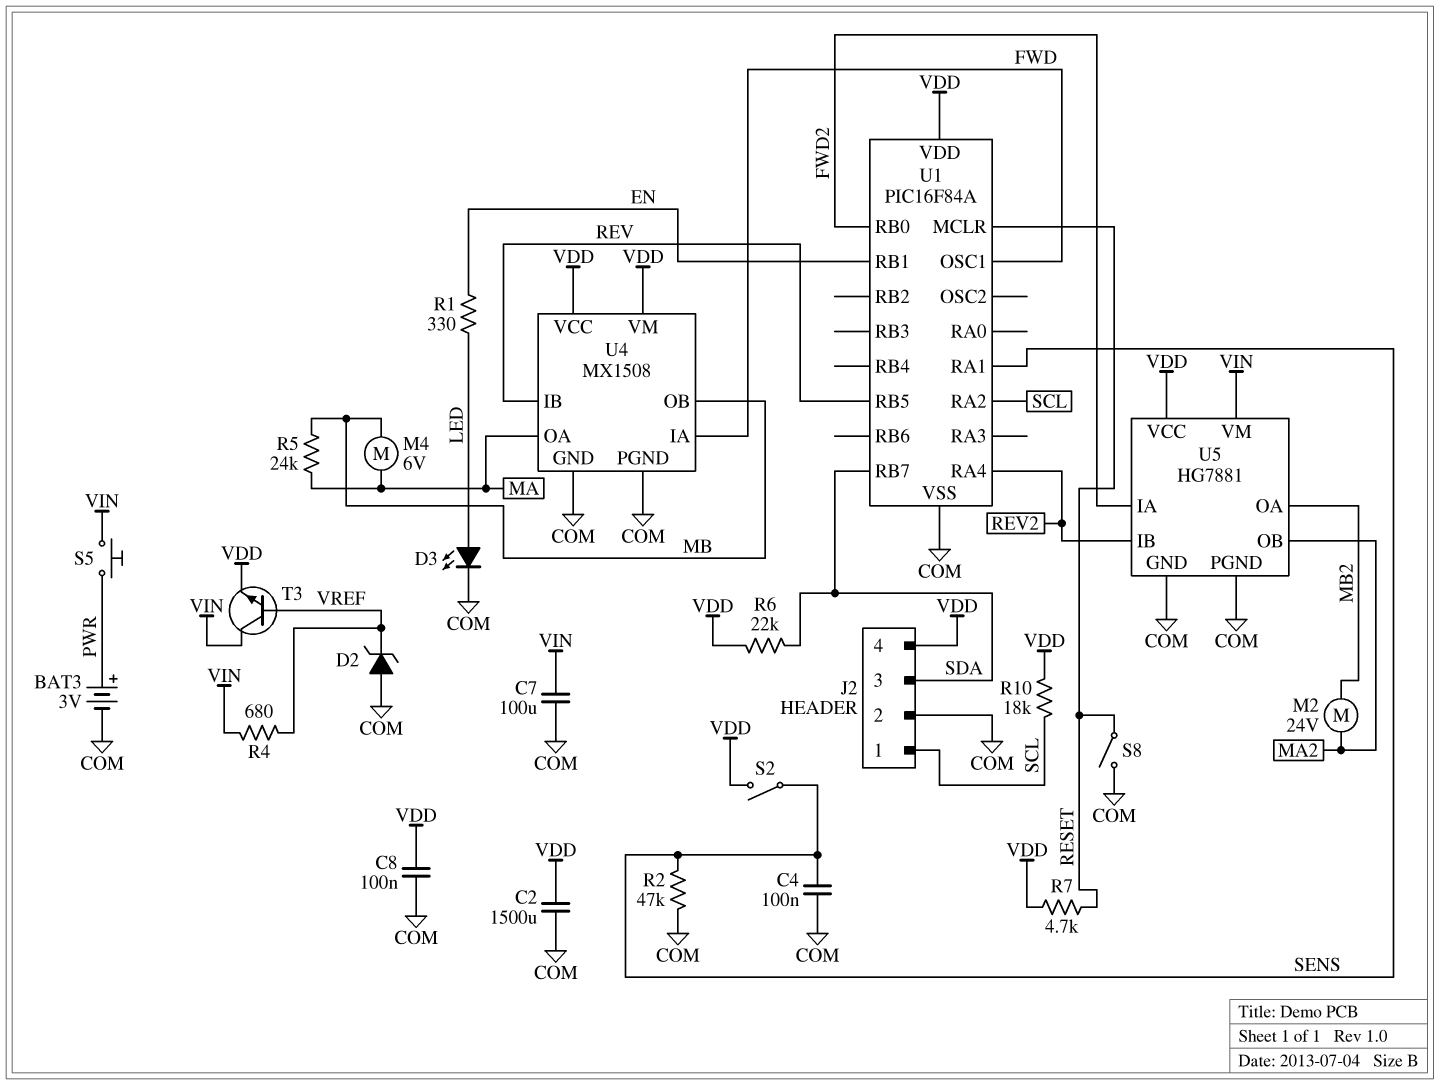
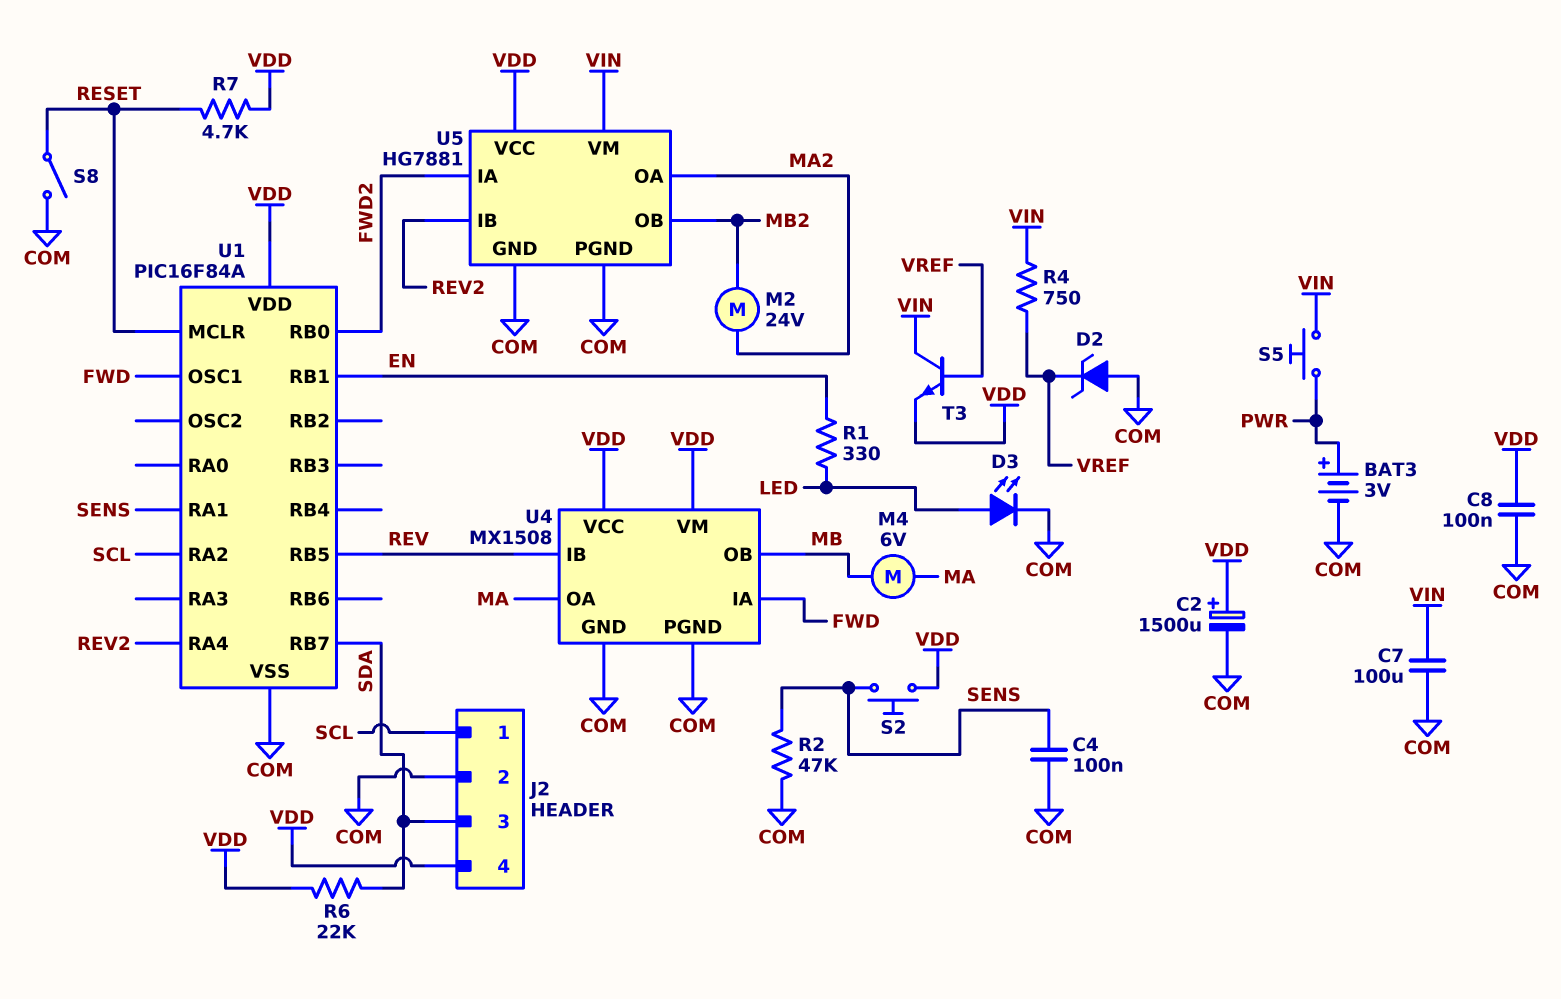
C2: 1500uF (COM, VDD) -> 1500uF (plus VDD, minus COM)
R4: 680 (VIN, VREF) -> 750 (VIN, VREF)
R5: 24k (MA, MB) -> none
R10: 18k (SCL, VDD) -> none
S2: switch (SENS, VDD) -> button (SENS, VDD)
U5 pin OA: MB2 -> MA2
U5 pin OB: MA2 -> MB2

